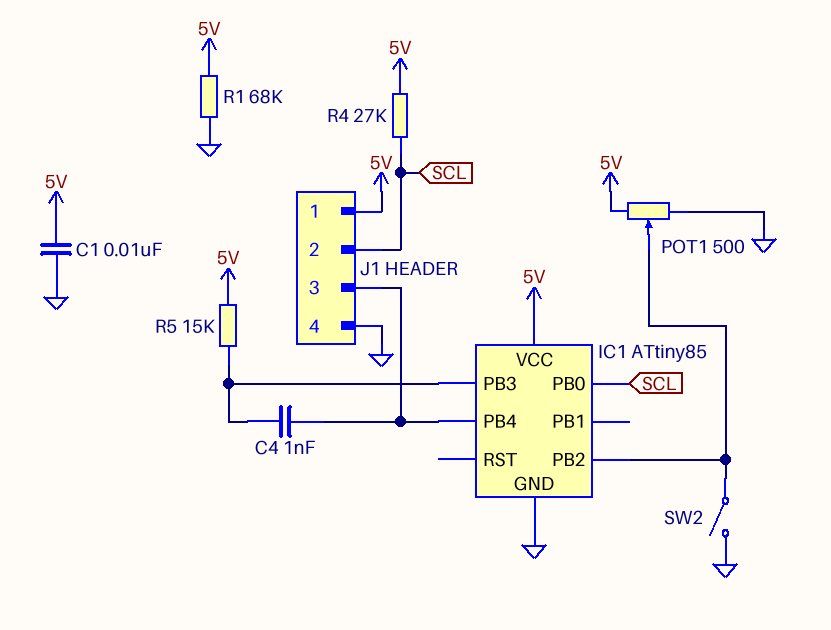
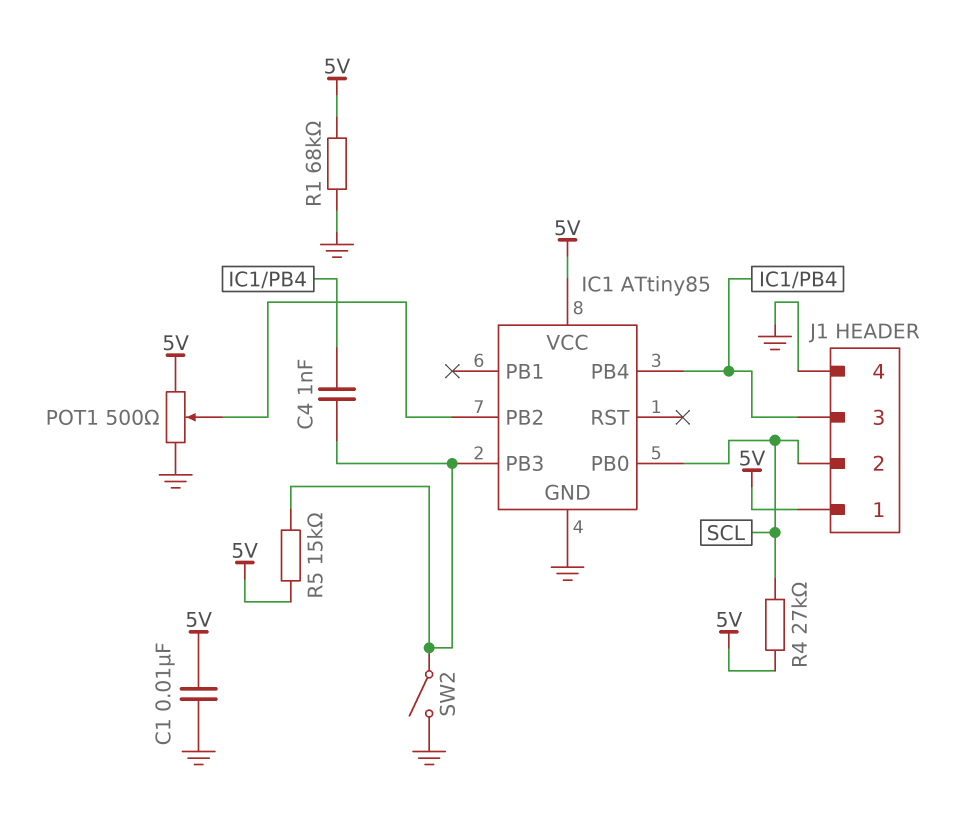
SW2: switch (GND, IC1/PB2) -> switch (GND, IC1/PB3)

